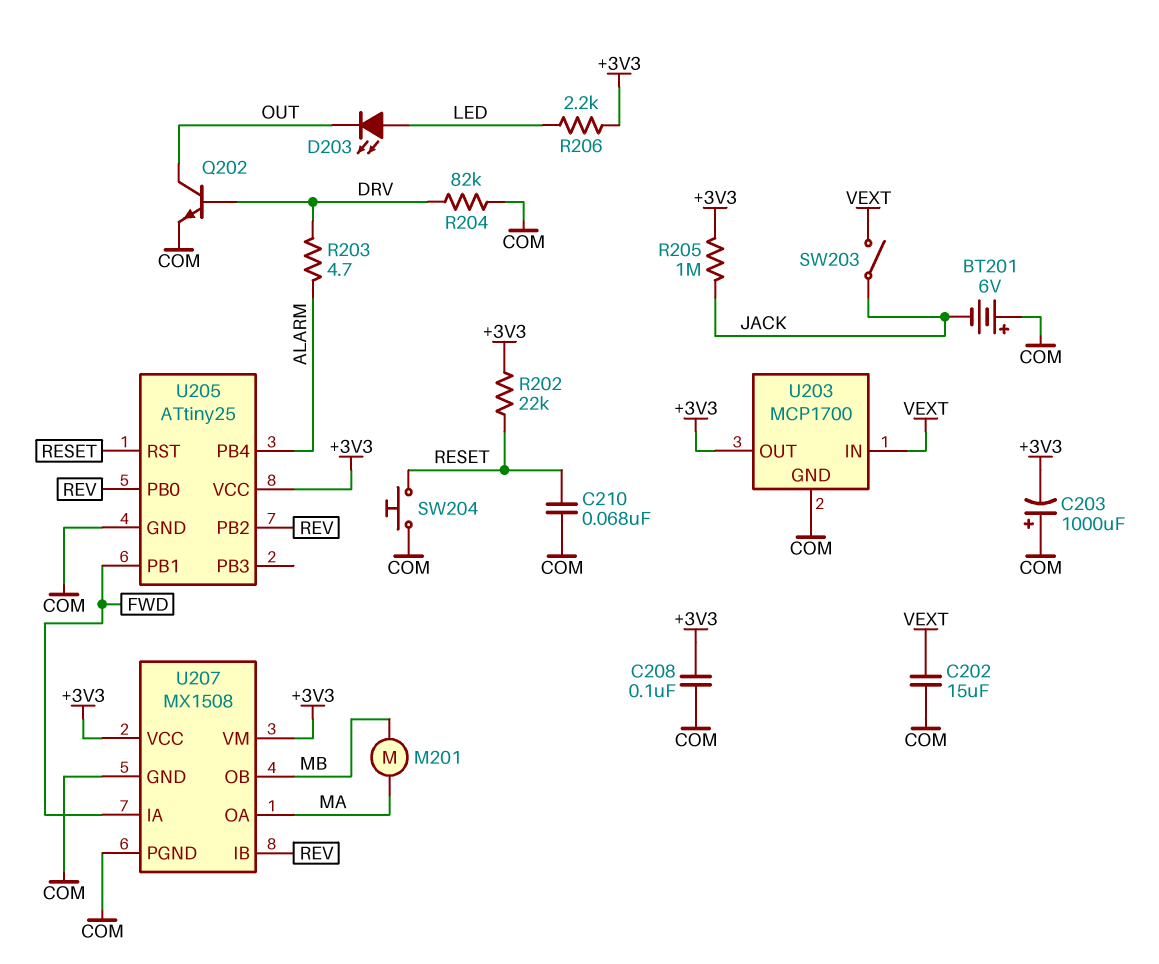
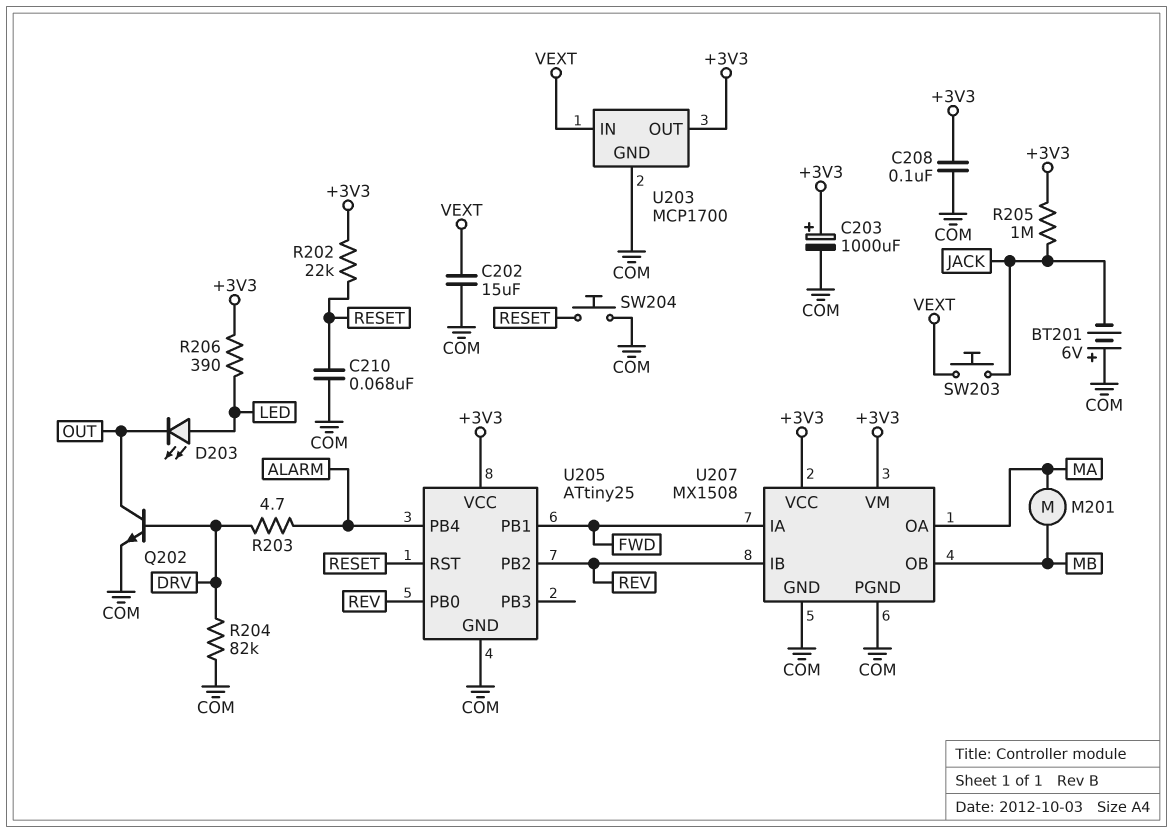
C203: 1000uF (plus COM, minus +3V3) -> 1000uF (plus +3V3, minus COM)
R206: 2.2k (+3V3, LED) -> 390 (+3V3, LED)
SW203: switch (JACK, VEXT) -> button (JACK, VEXT)

